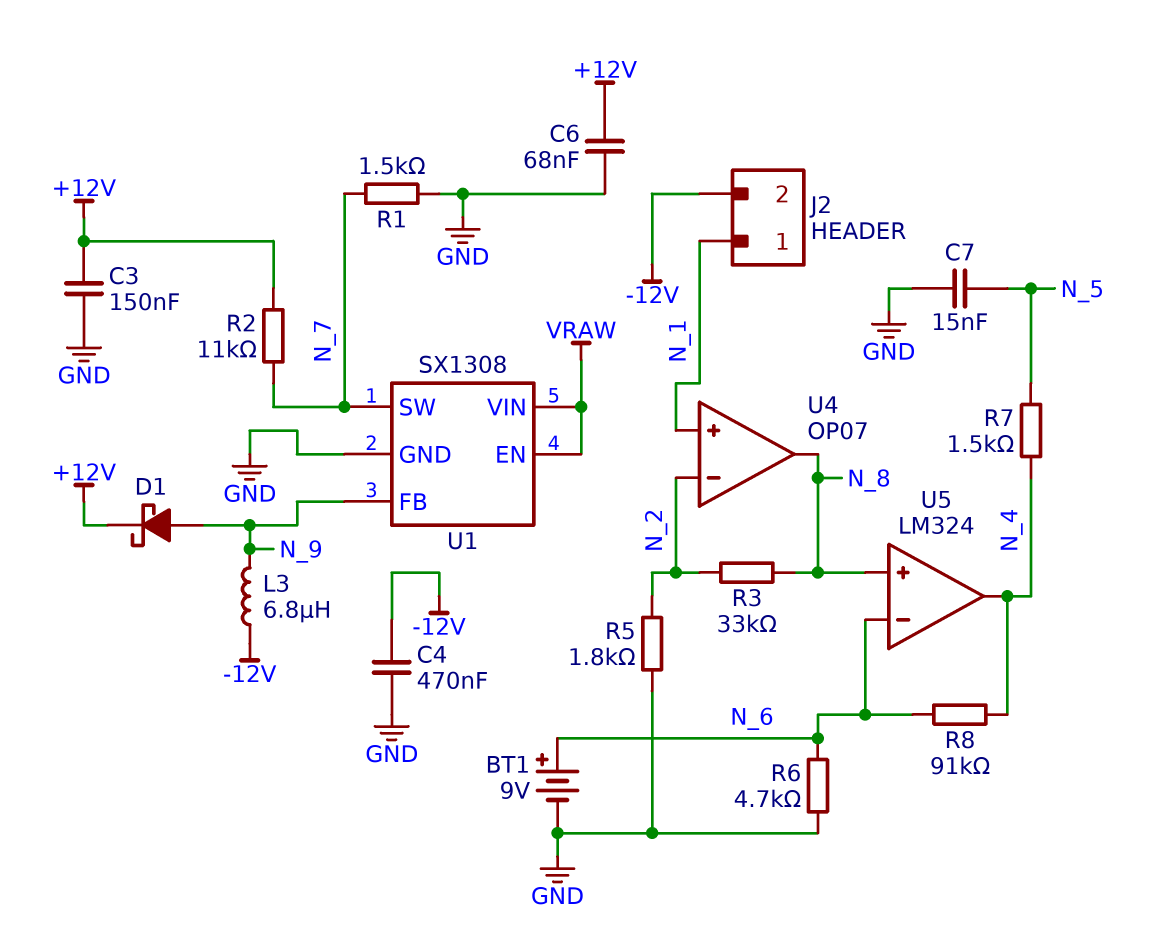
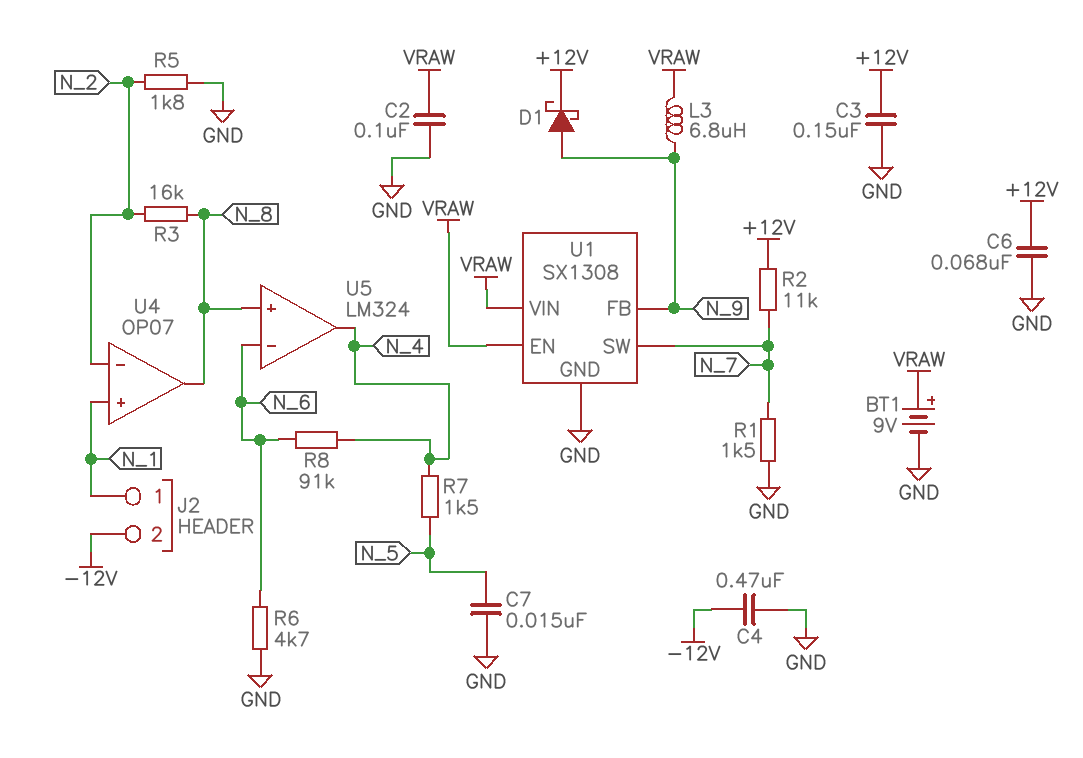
BT1: 9V (plus N_6, minus GND) -> 9V (plus VRAW, minus GND)
C2: none -> 100nF (GND, VRAW)
L3: 6.8uH (-12V, N_9) -> 6.8uH (N_9, VRAW)
R3: 33k (N_2, N_8) -> 16k (N_2, N_8)

